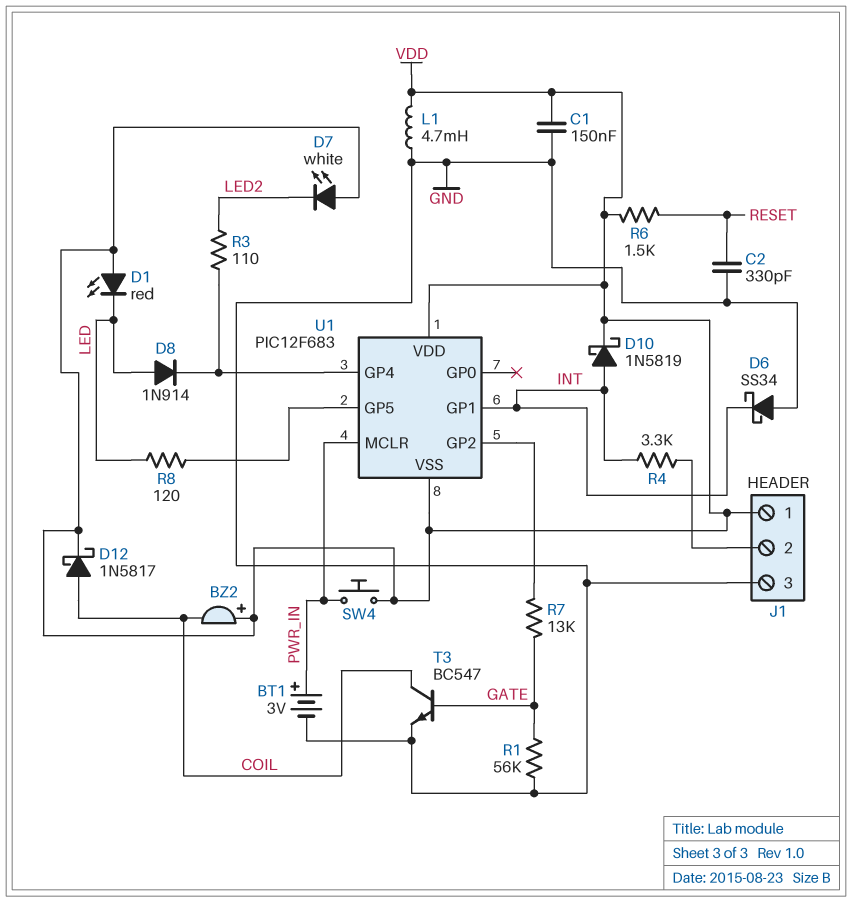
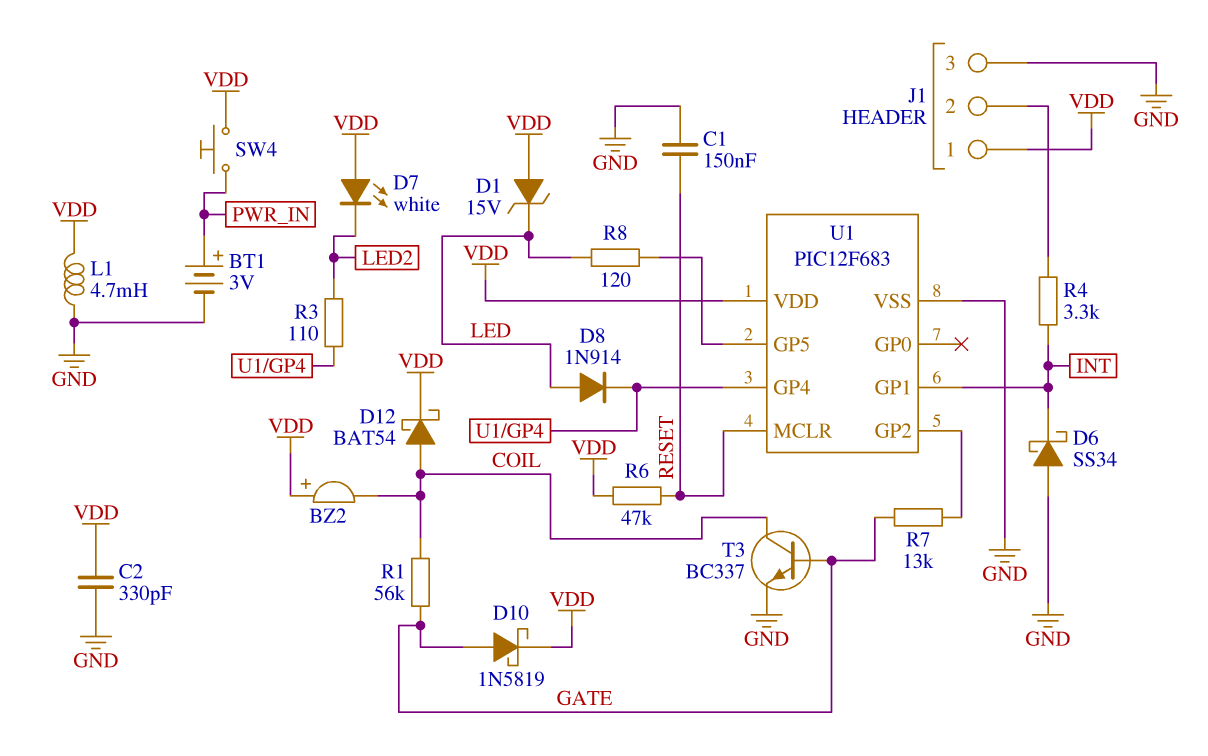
C1: 150nF (GND, VDD) -> 150nF (GND, RESET)
C2: 330pF (GND, RESET) -> 330pF (GND, VDD)
D1: LED red (A VDD, K LED) -> zener 15V (A VDD, K LED)
D10: schottky 1N5819 (A INT, K VDD) -> schottky 1N5819 (A GATE, K VDD)
D12: schottky 1N5817 (A COIL, K VDD) -> schottky BAT54 (A COIL, K VDD)
R1: 56k (GATE, GND) -> 56k (COIL, GATE)
R6: 1.5k (RESET, VDD) -> 47k (RESET, VDD)
T3: NPN BC547 (B GATE, C COIL, E GND) -> NPN BC337 (B GATE, C COIL, E GND)
U1 pin MCLR: PWR_IN -> RESET
U1 pin VSS: VDD -> GND

